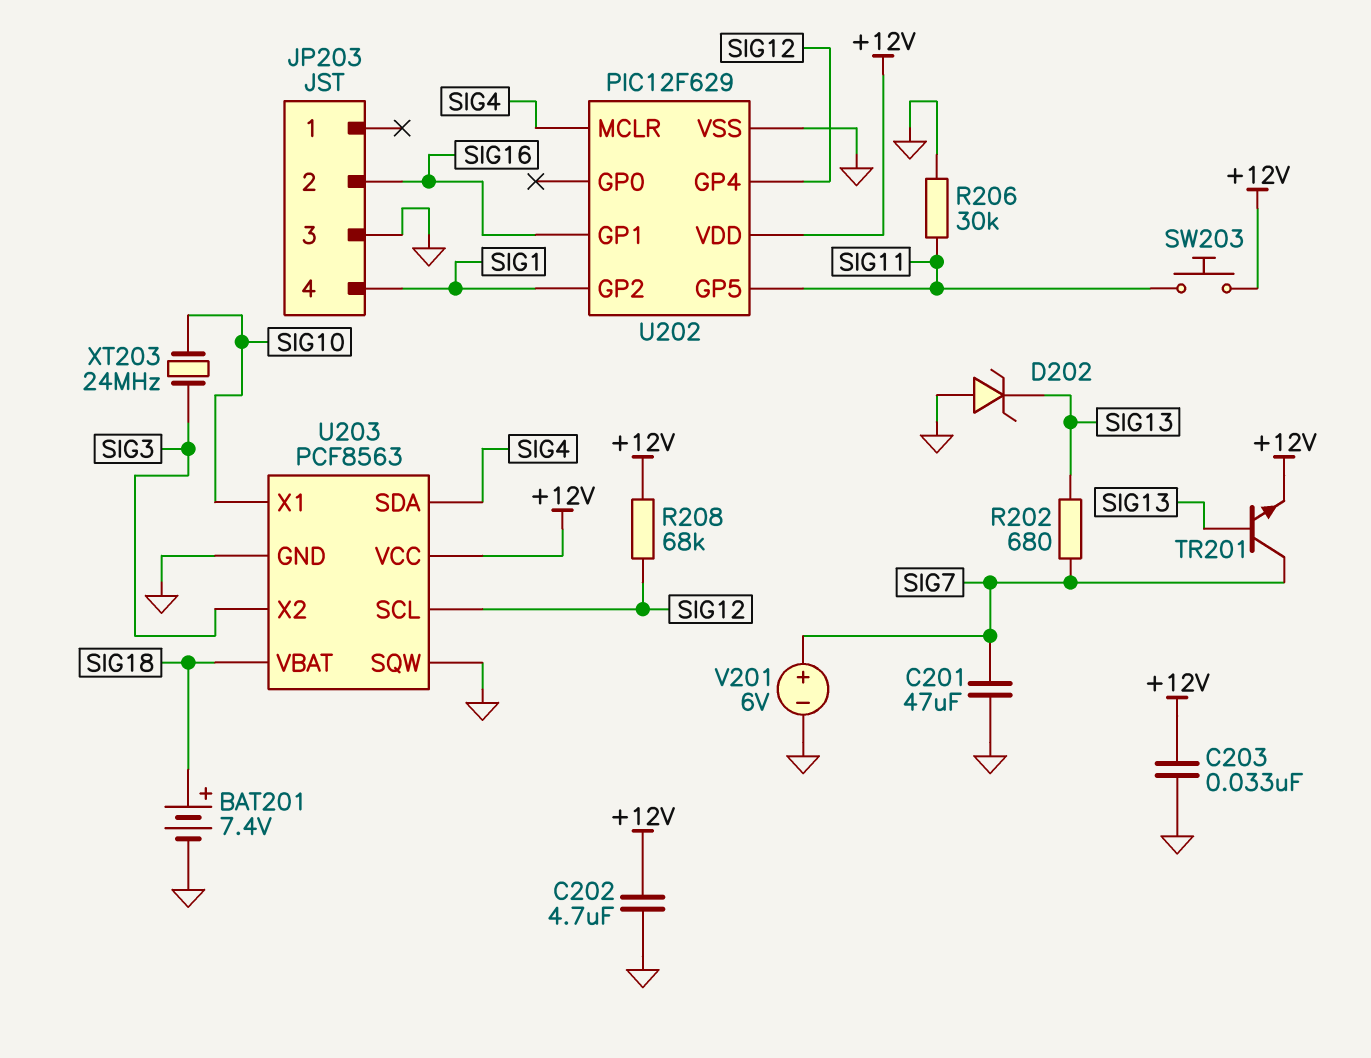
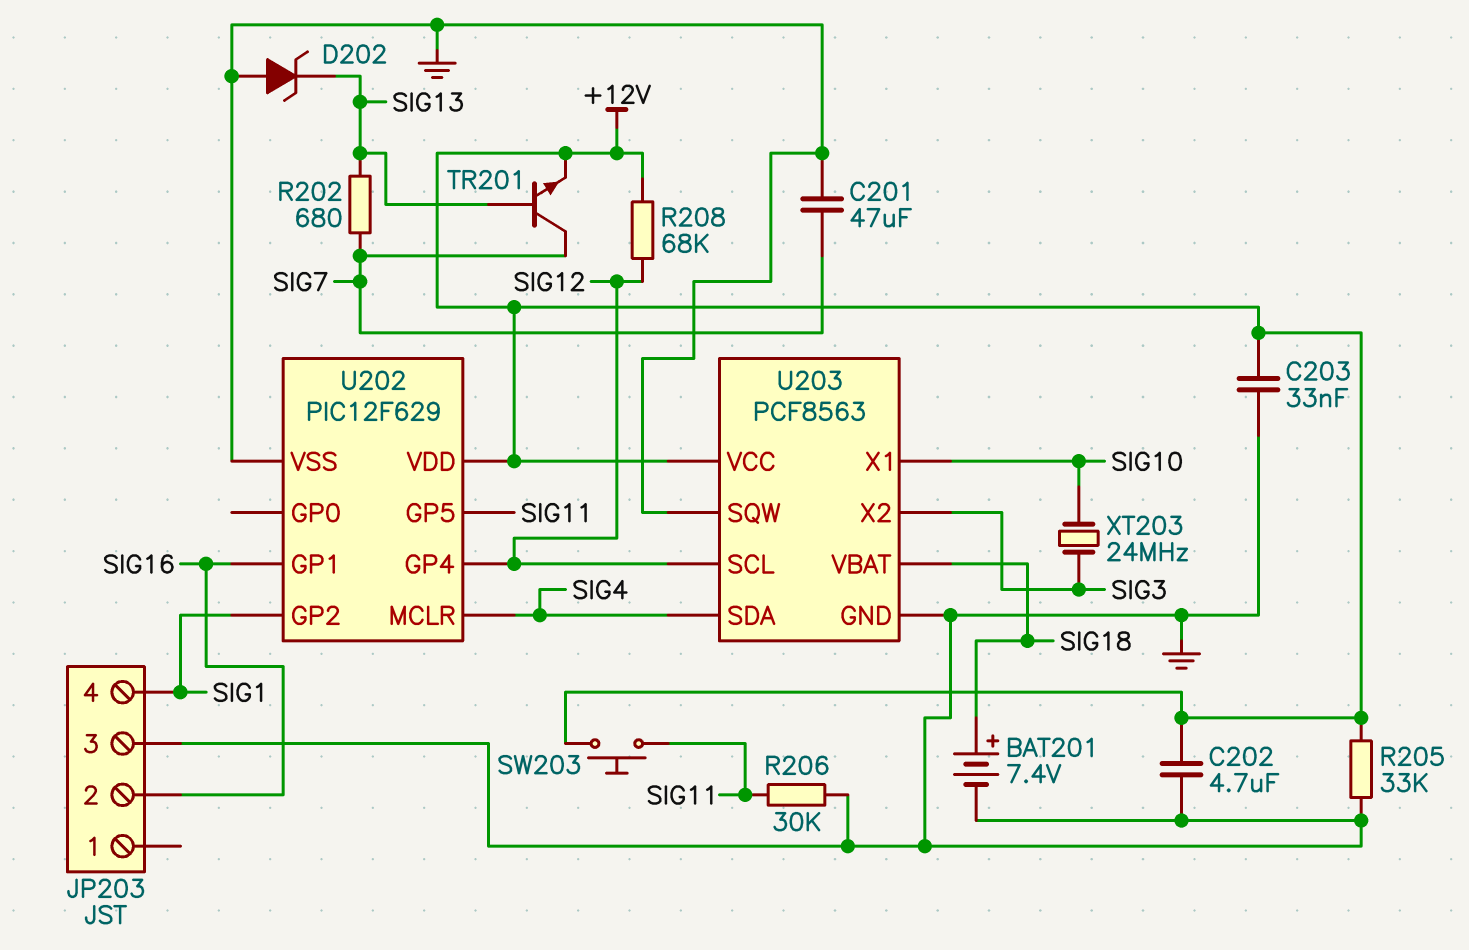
R205: none -> 33k (+12V, GND)
V201: 6V (plus SIG7, minus GND) -> none

